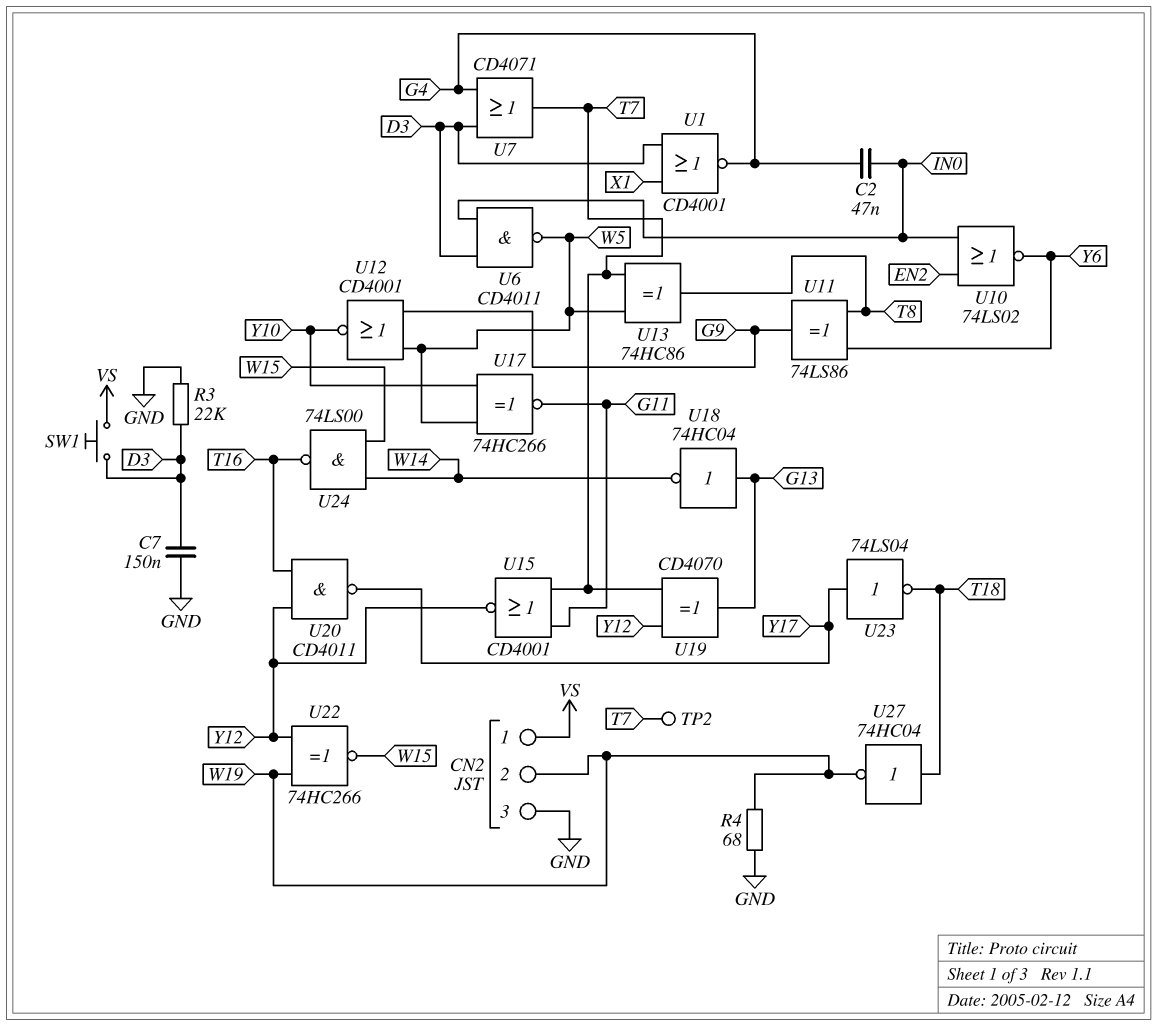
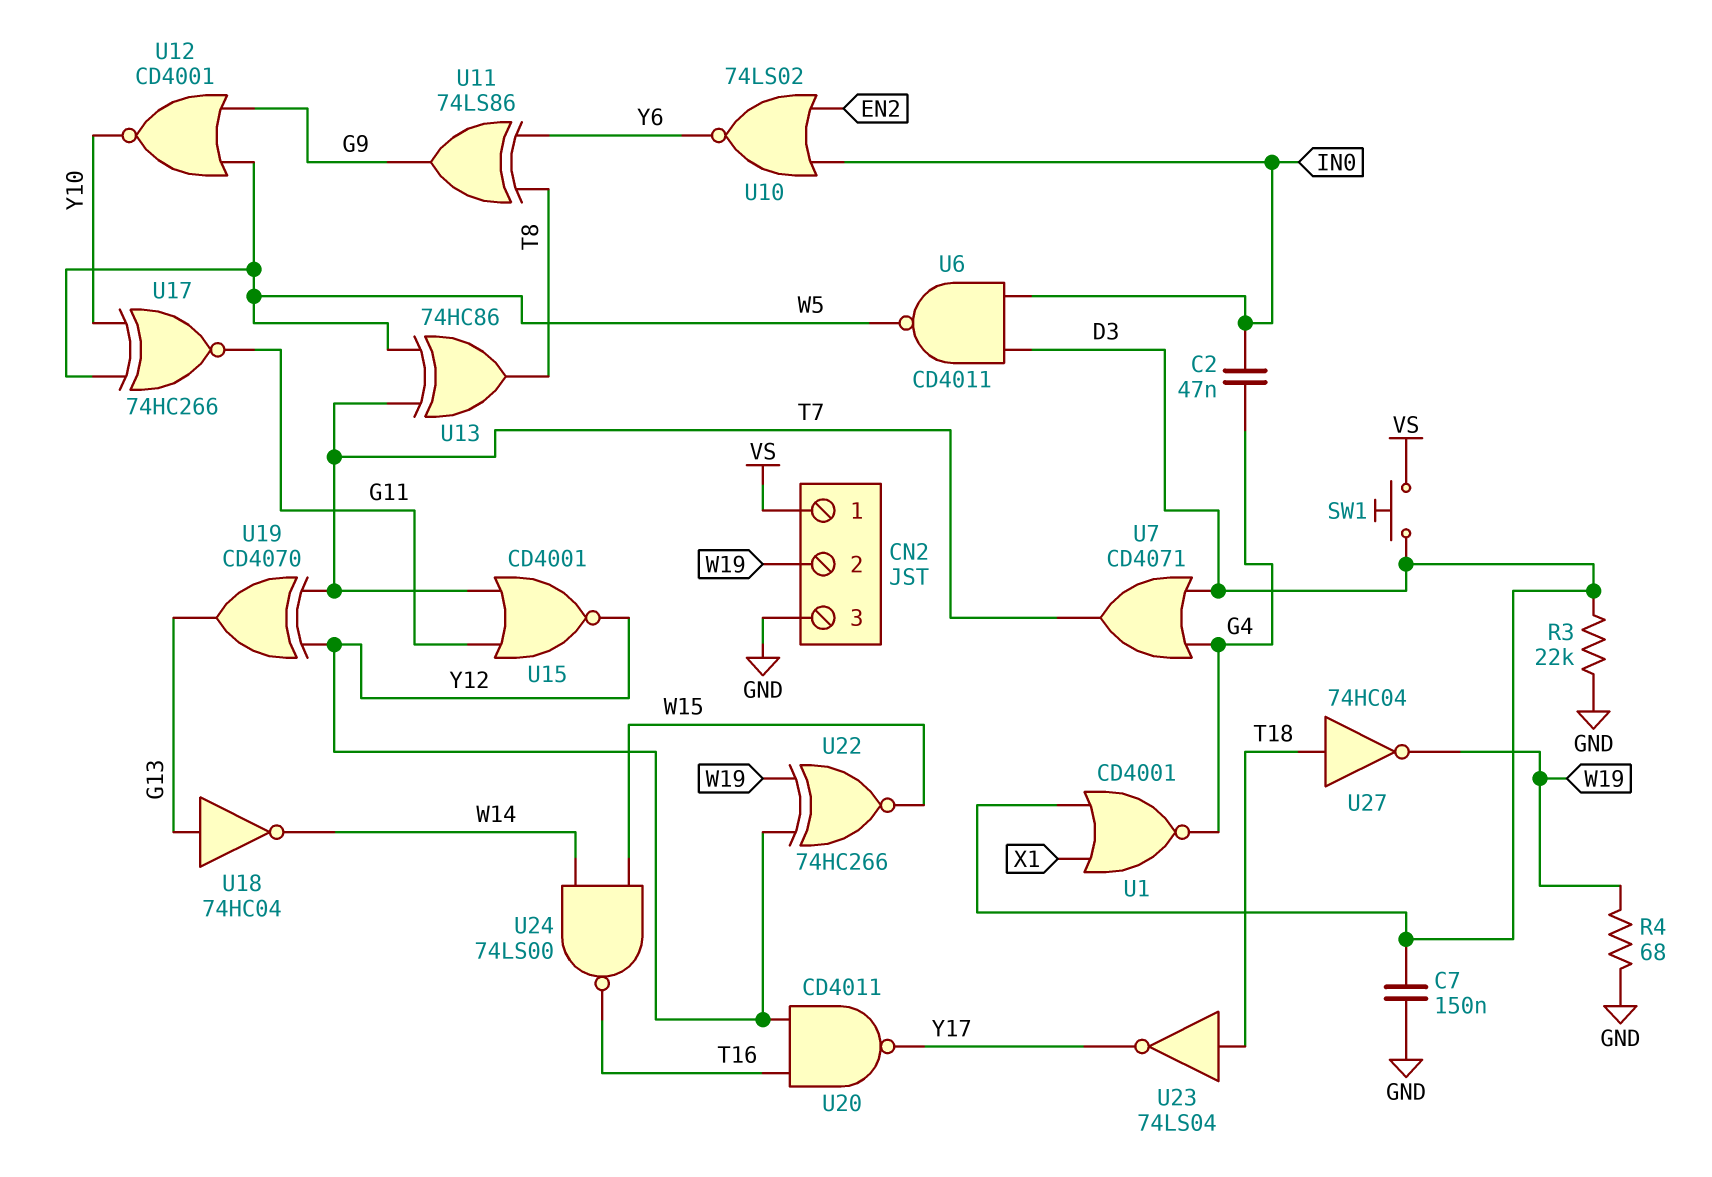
TP2: test point (T7) -> none
U23: NOT 74LS04 (in Y17, out T18) -> NOT 74LS04 (in T18, out Y17)

